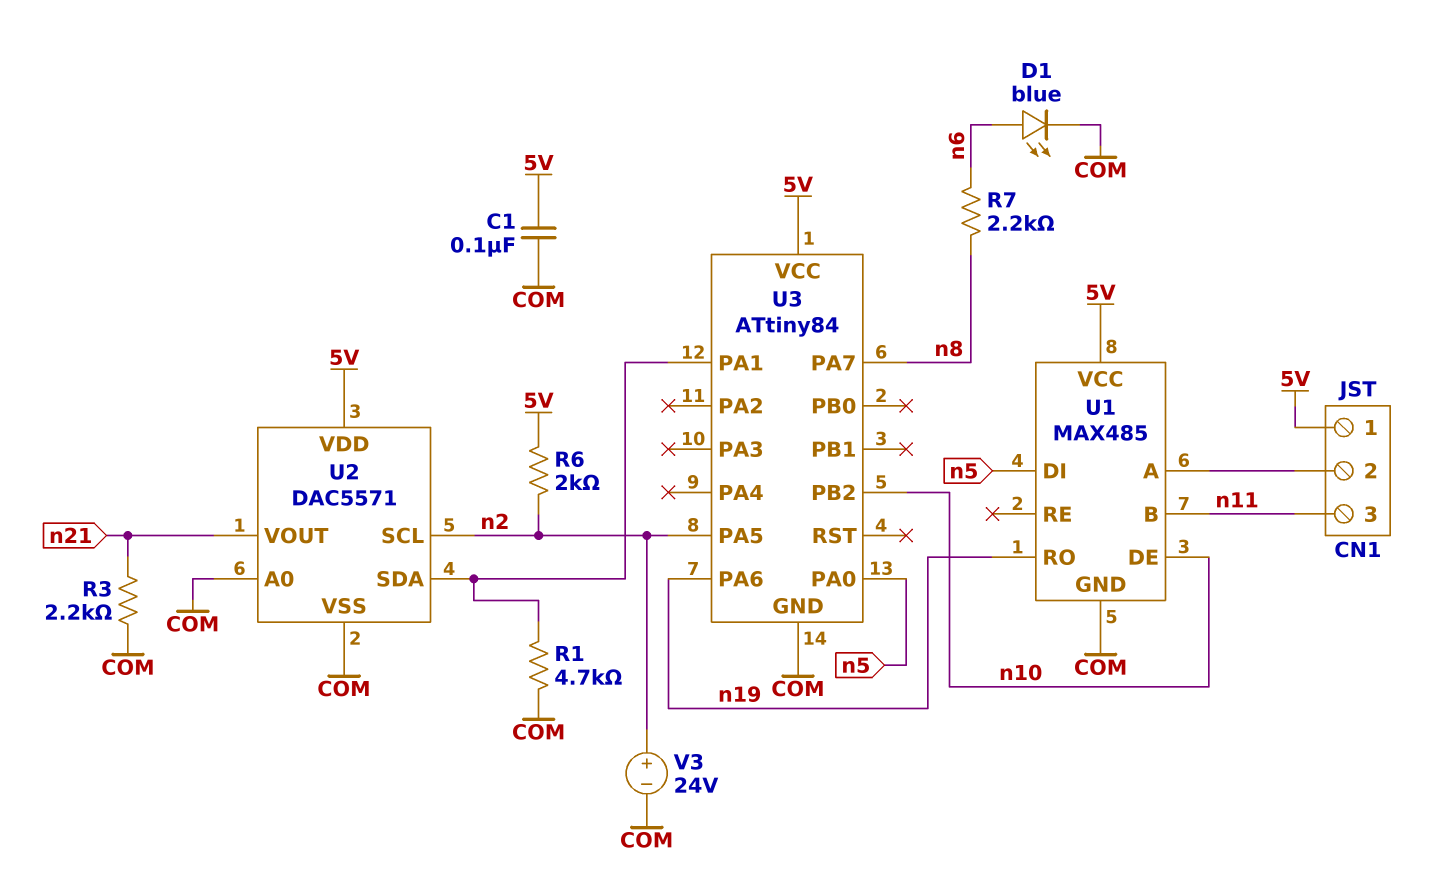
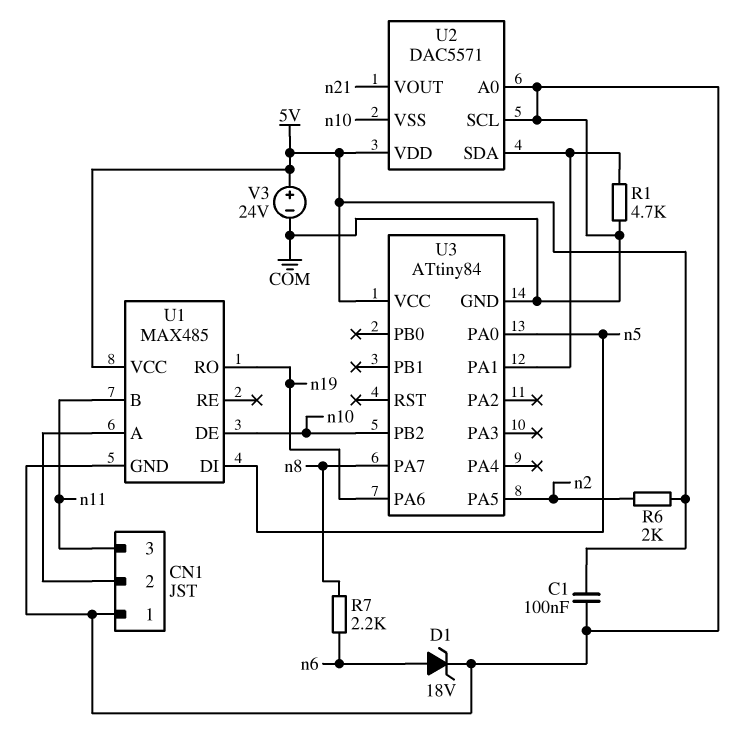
CN1 pin 1: 5V -> COM
D1: LED blue (A n6, K COM) -> zener 18V (A n6, K COM)
R3: 2.2k (COM, n21) -> none
U2 pin SCL: n2 -> COM
U2 pin VSS: COM -> n10
V3: 24V (plus n2, minus COM) -> 24V (plus 5V, minus COM)

